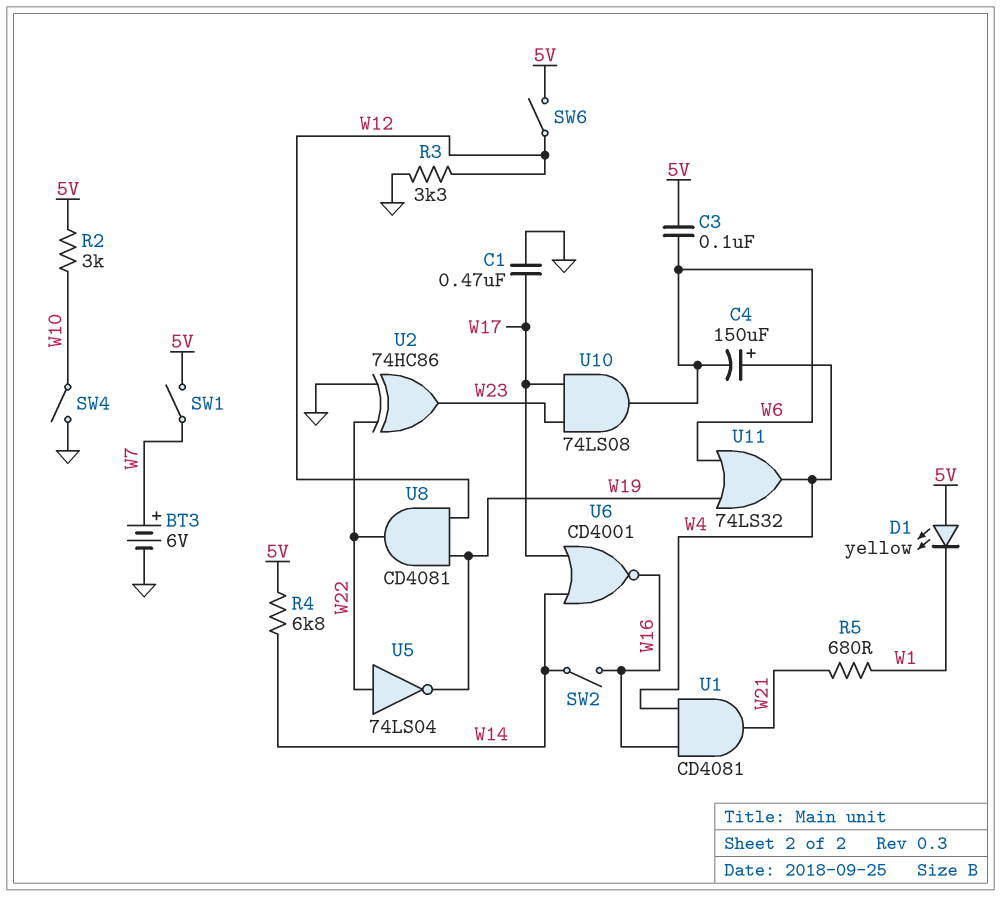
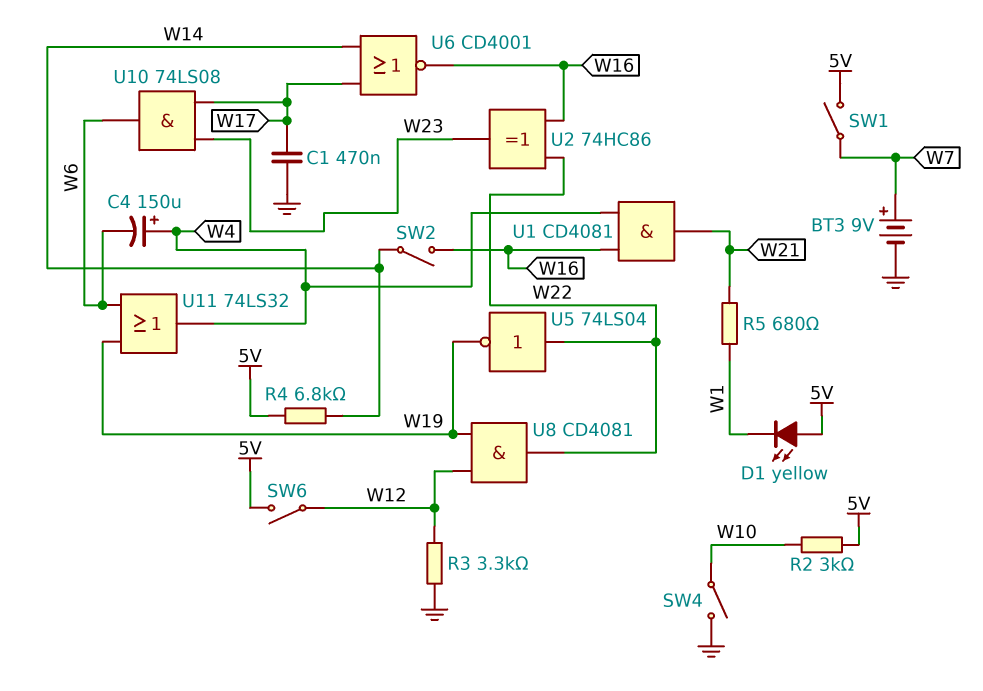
BT3: 6V (plus W7, minus GND) -> 9V (plus W7, minus GND)
C3: 100nF (5V, W6) -> none
U2: XOR 74HC86 (in GND, in W22, out W23) -> XOR 74HC86 (in W16, in W22, out W23)

